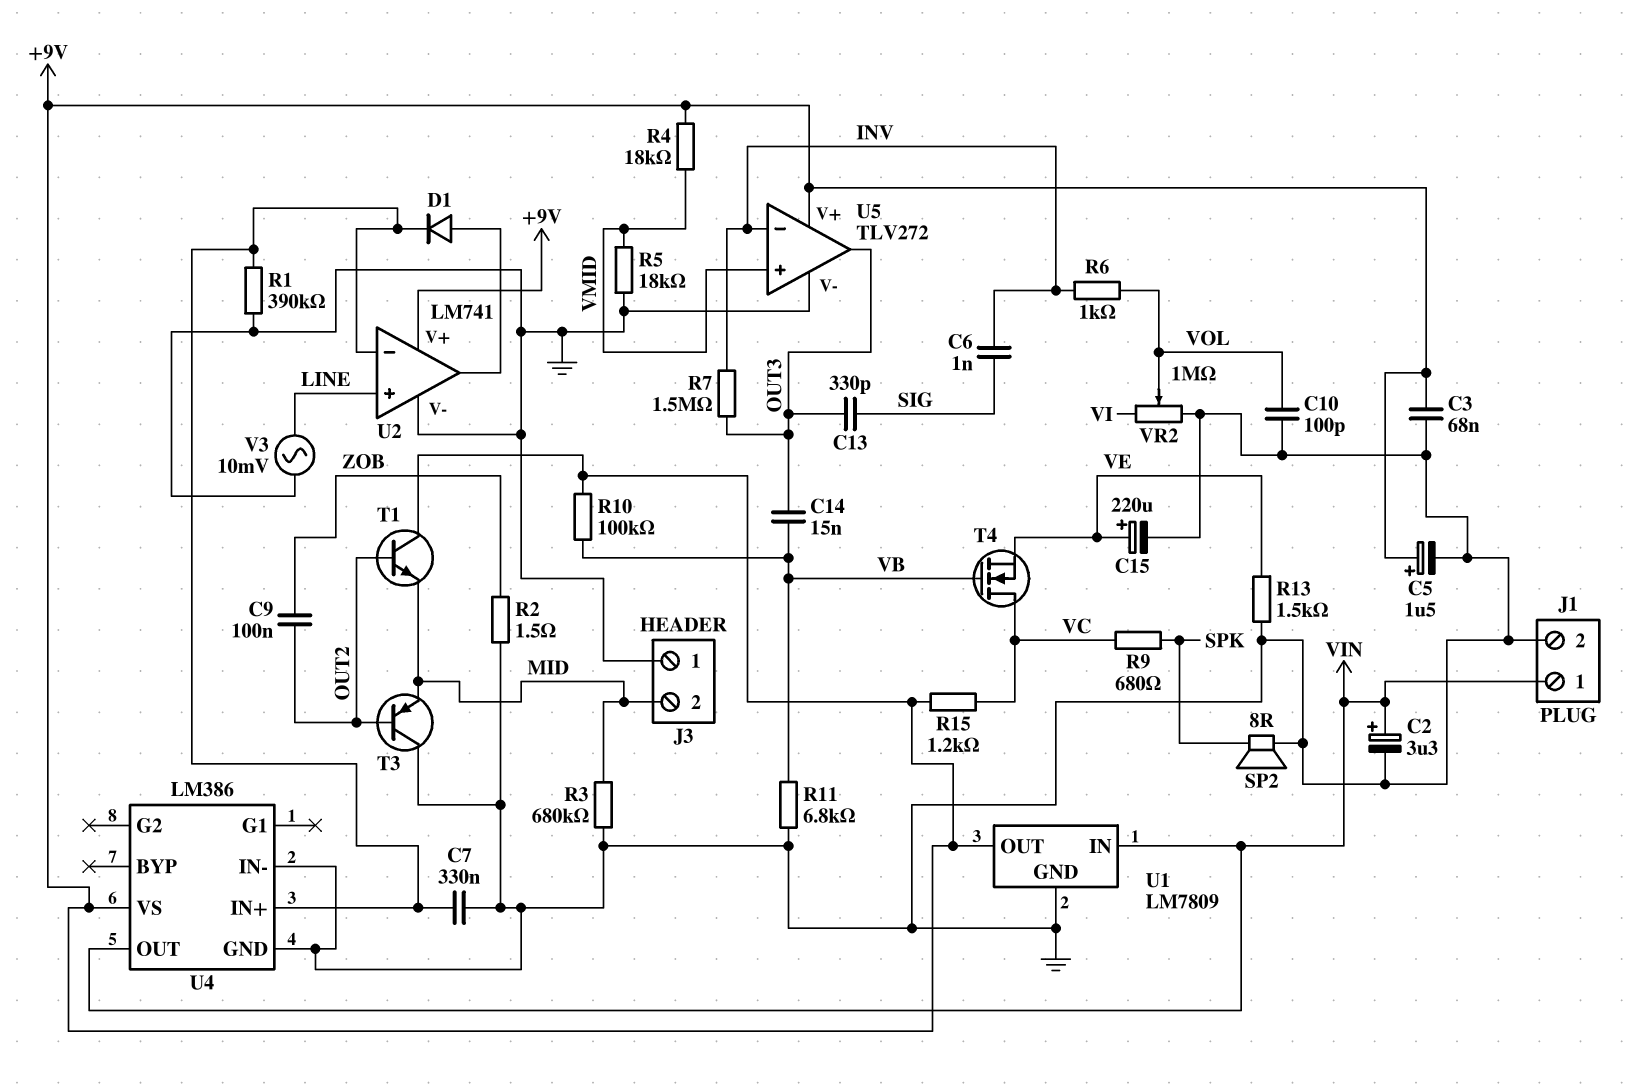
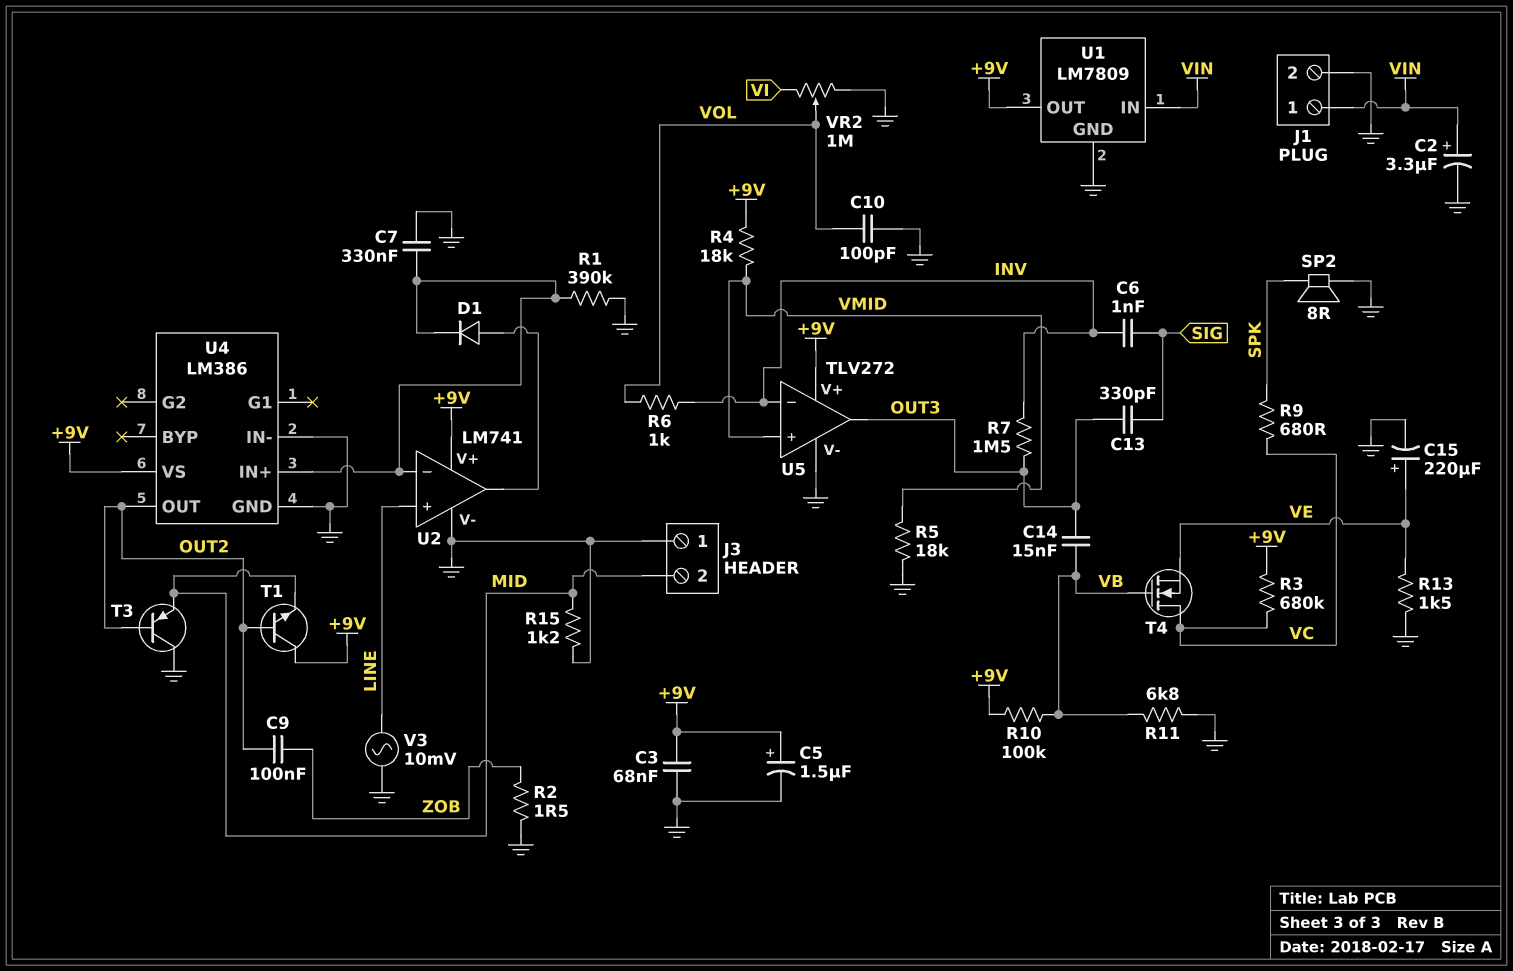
R3: 680k (GND, MID) -> 680k (+9V, VC)
R15: 1.2k (+9V, VC) -> 1.2k (GND, MID)
U4 pin OUT: VIN -> OUT2

